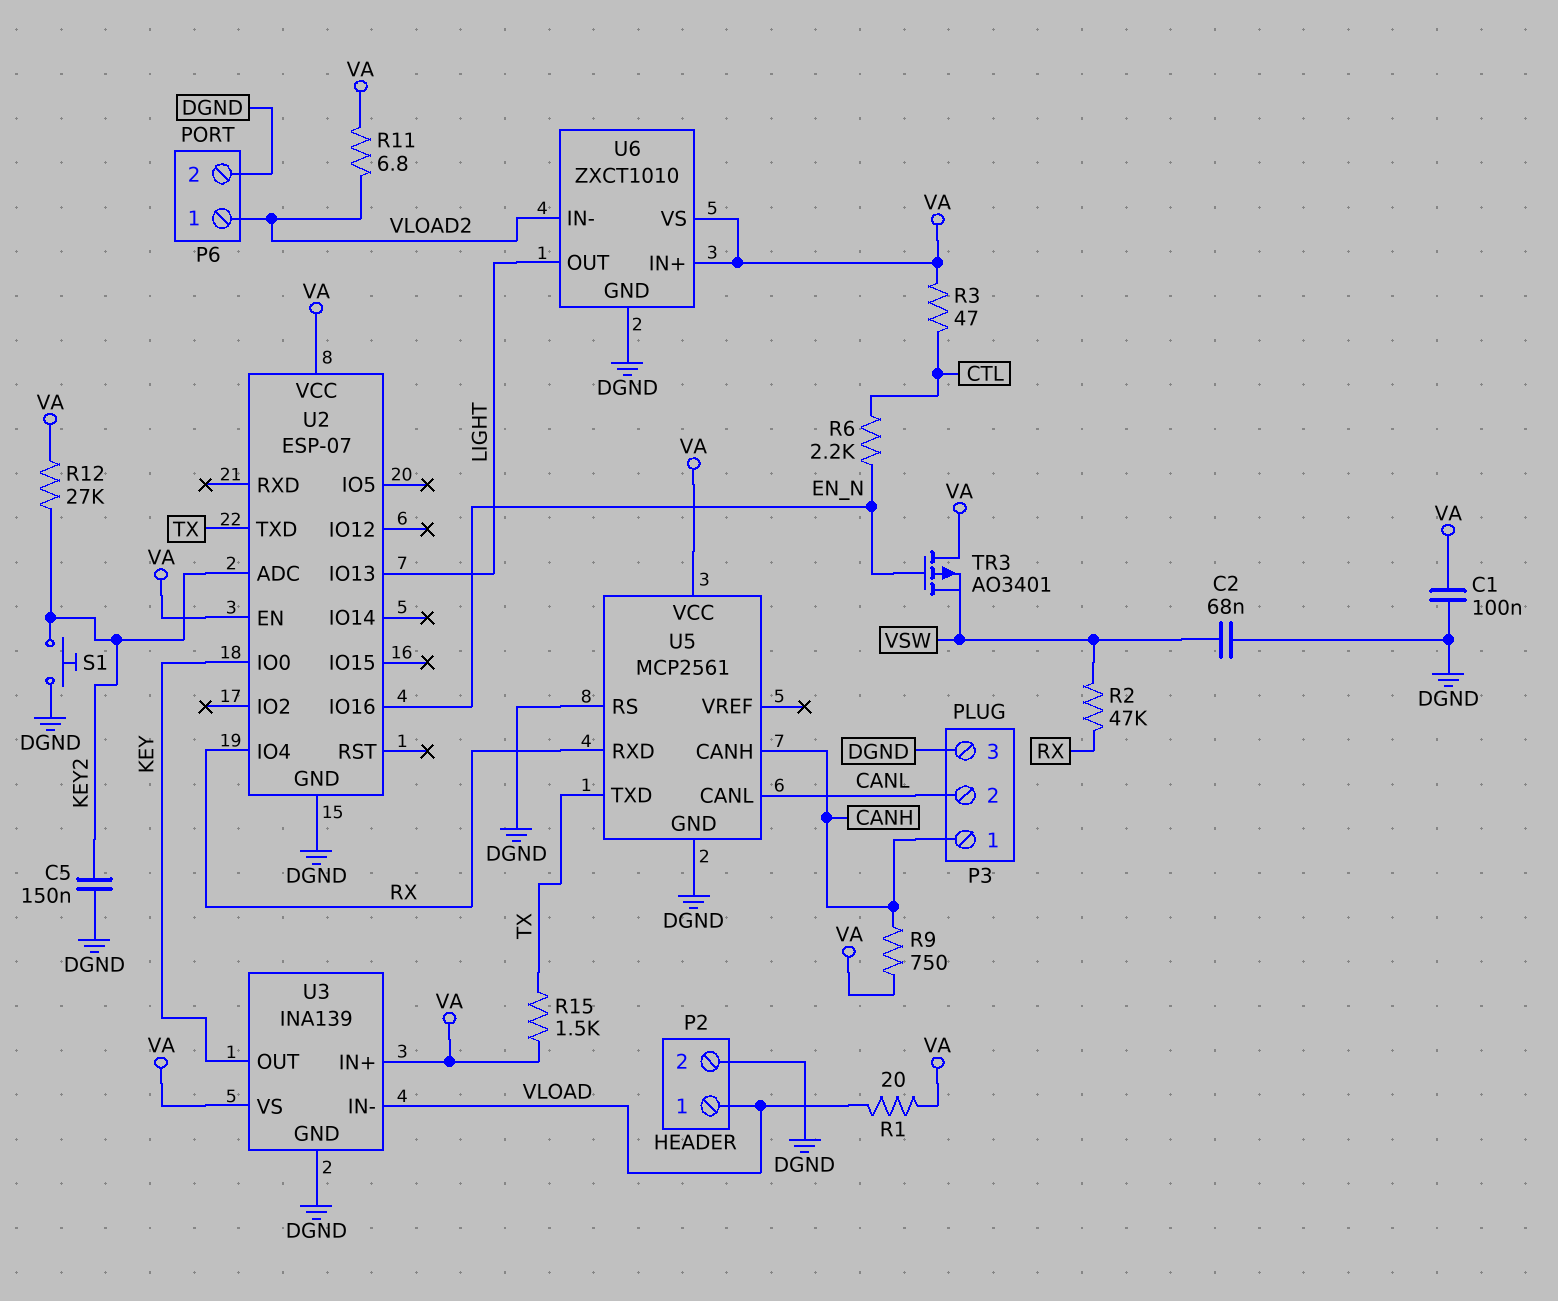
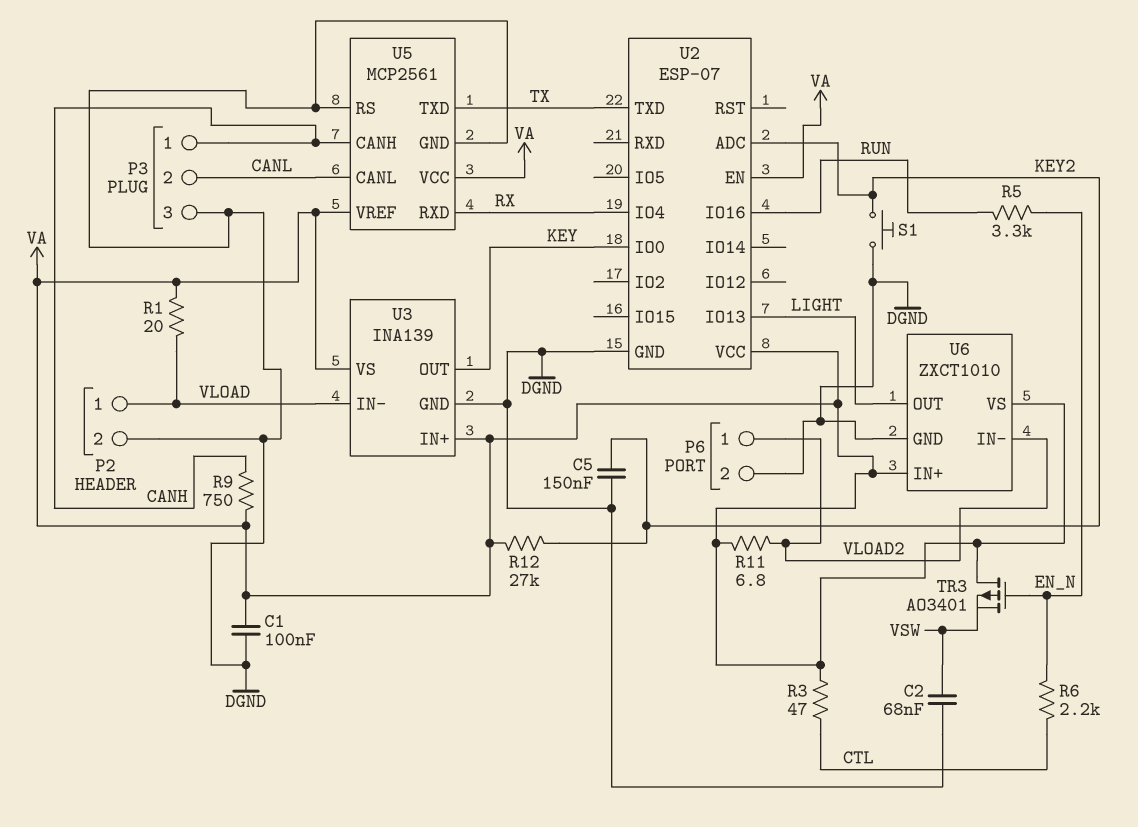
R2: 47k (RX, VSW) -> none
R5: none -> 3.3k (EN_N, RUN)
R15: 1.5k (TX, VA) -> none
U2 pin IO16: EN_N -> RUN
U5 pin VREF: none -> VA

